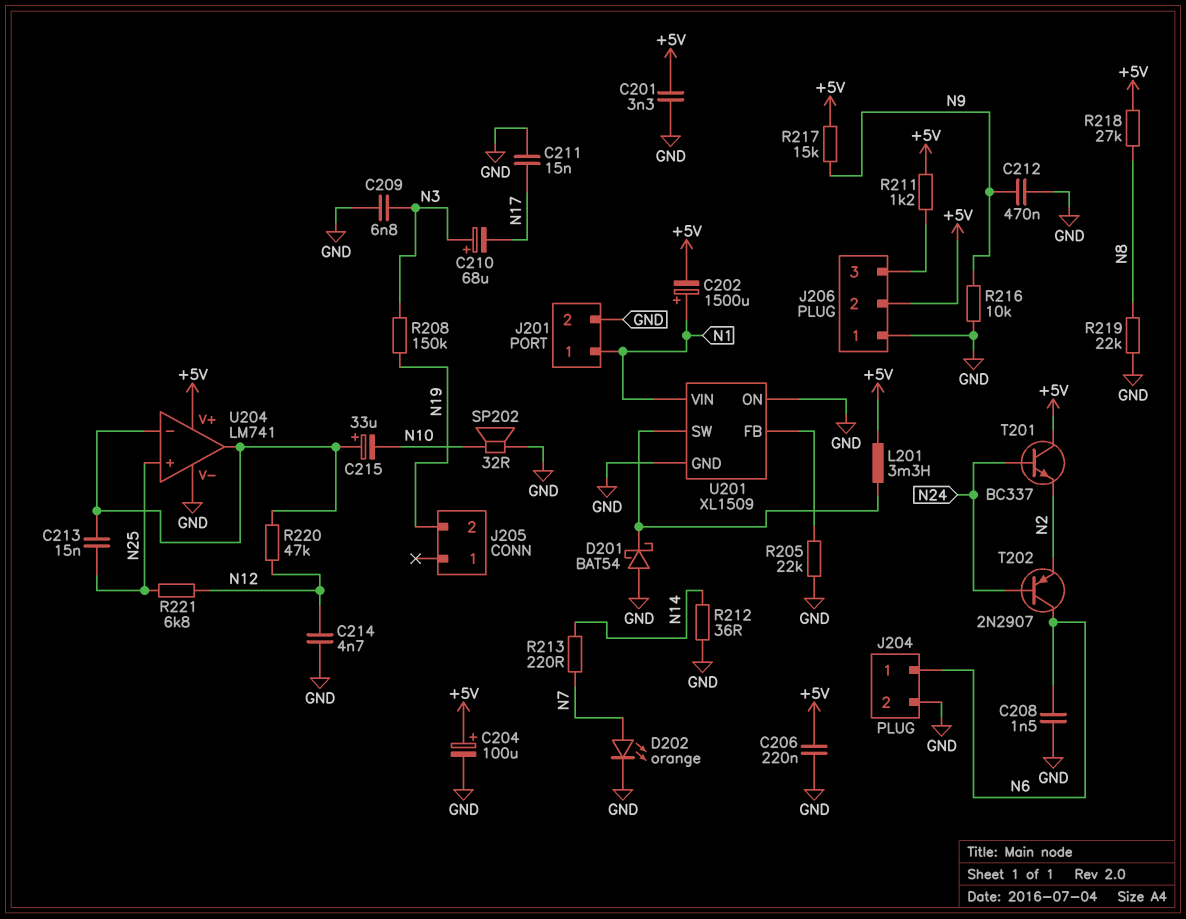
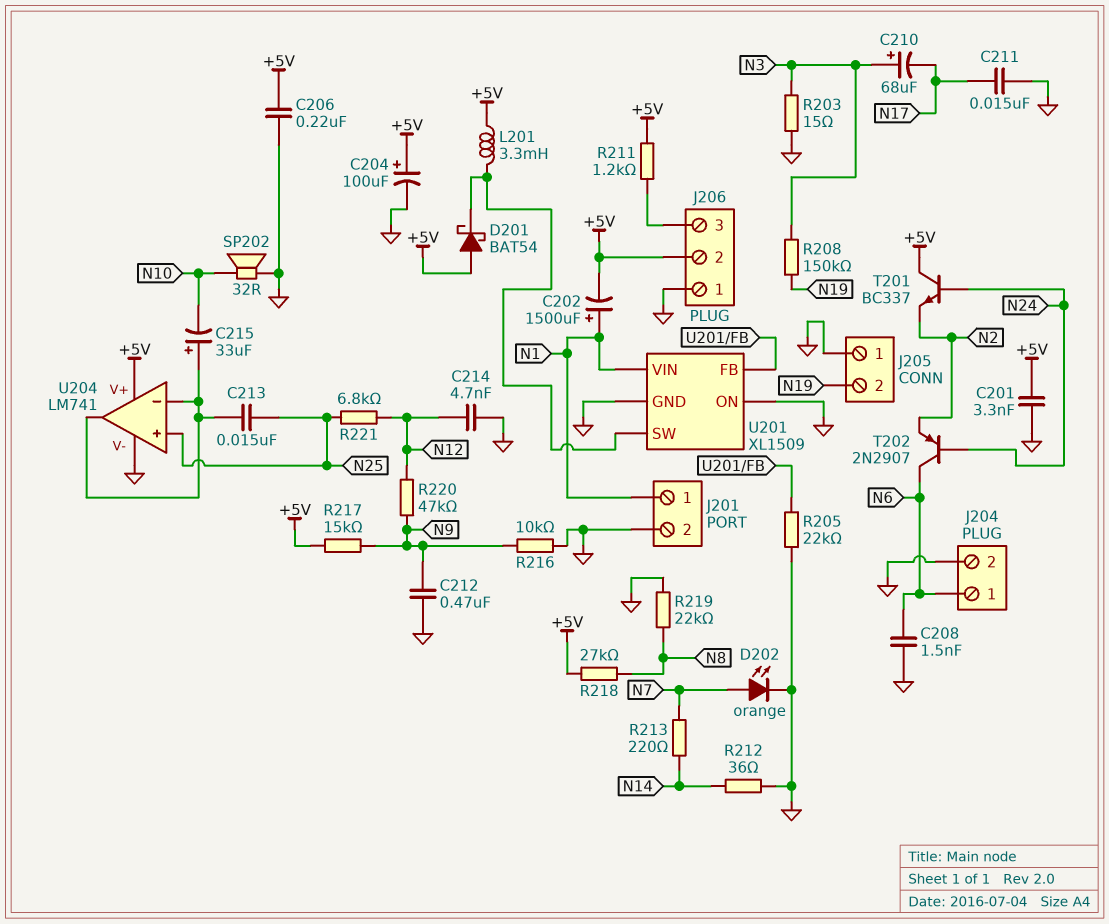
C209: 6.8nF (GND, N3) -> none
D201: schottky BAT54 (A GND, K U201/SW) -> schottky BAT54 (A +5V, K U201/SW)
J205 pin 1: none -> GND
R203: none -> 15 (GND, N3)
R220: 47k (N12, U204/in-) -> 47k (N9, N12)

